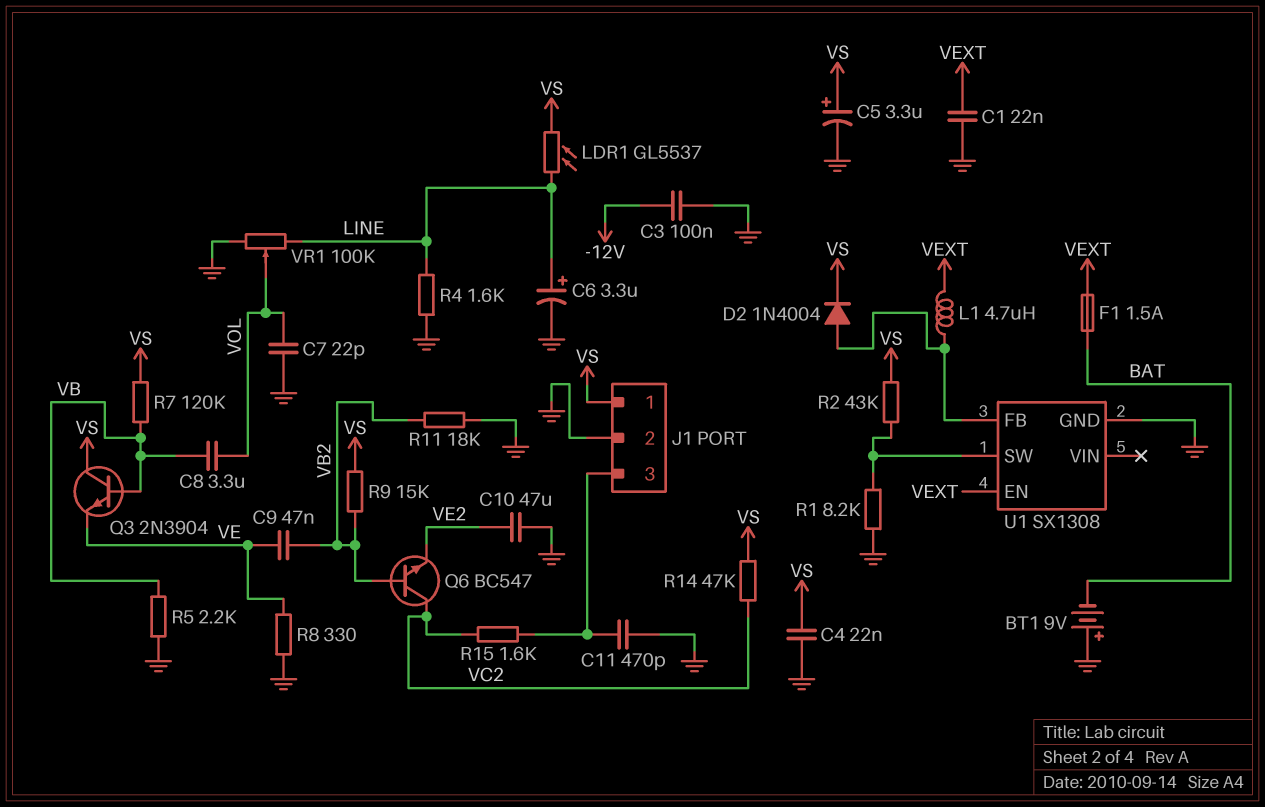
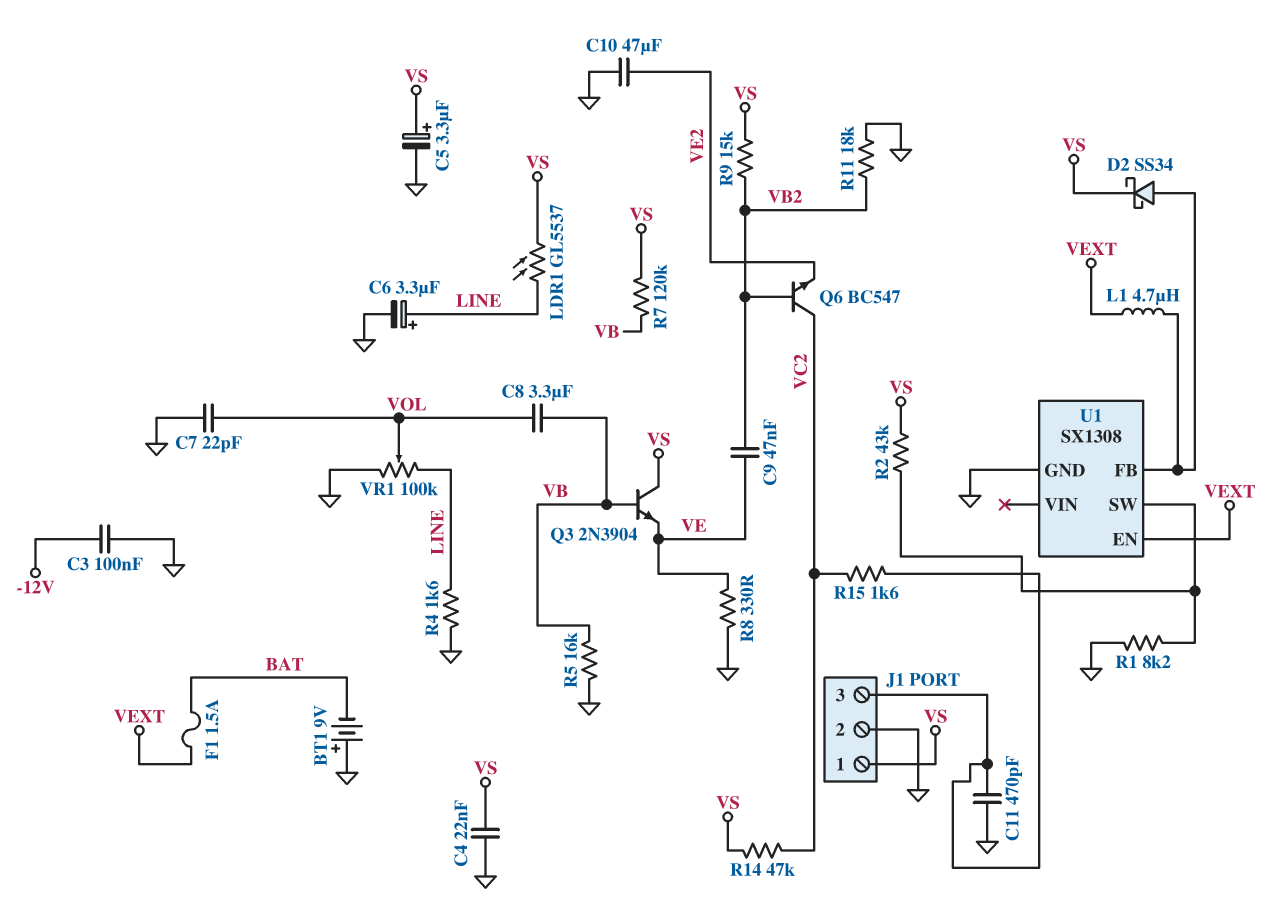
C1: 22nF (GND, VEXT) -> none
D2: diode 1N4004 (A U1/FB, K VS) -> schottky SS34 (A U1/FB, K VS)
R5: 2.2k (GND, VB) -> 16k (GND, VB)

